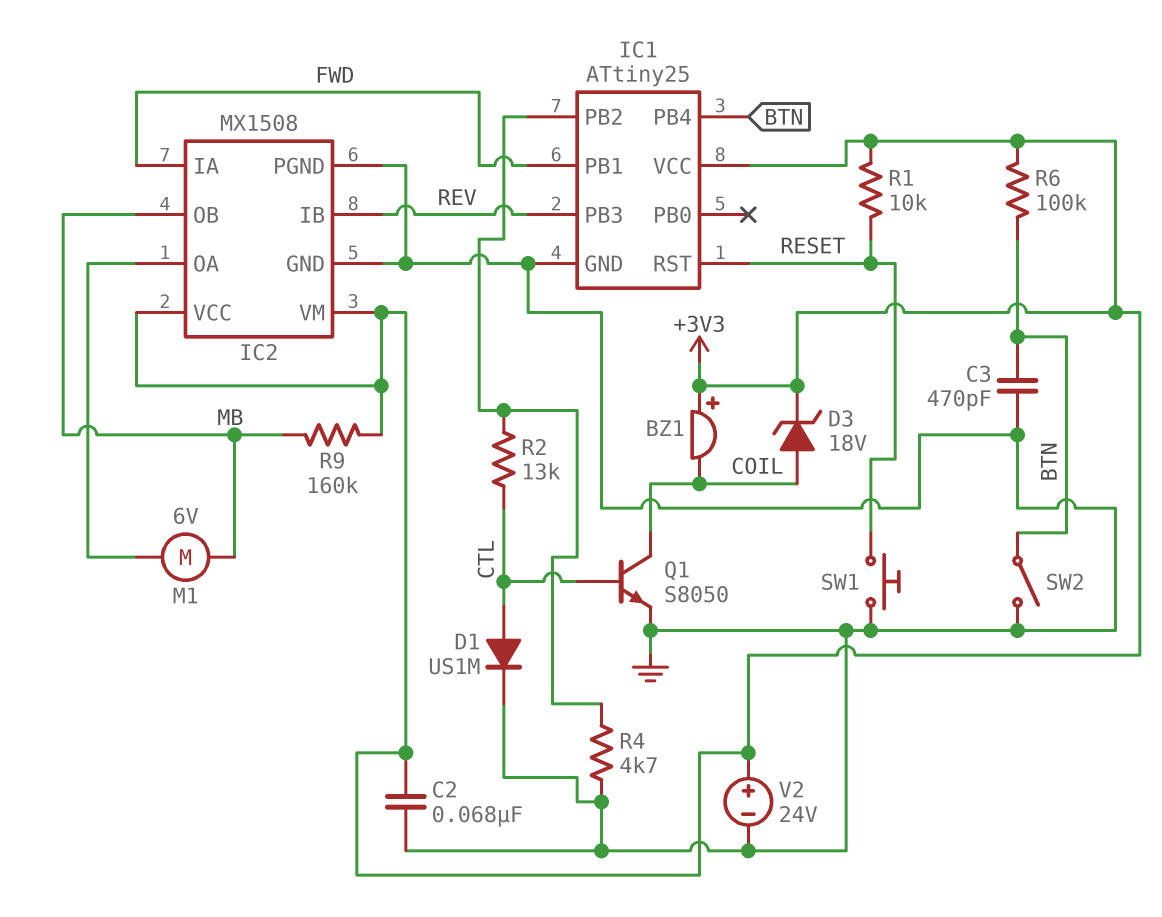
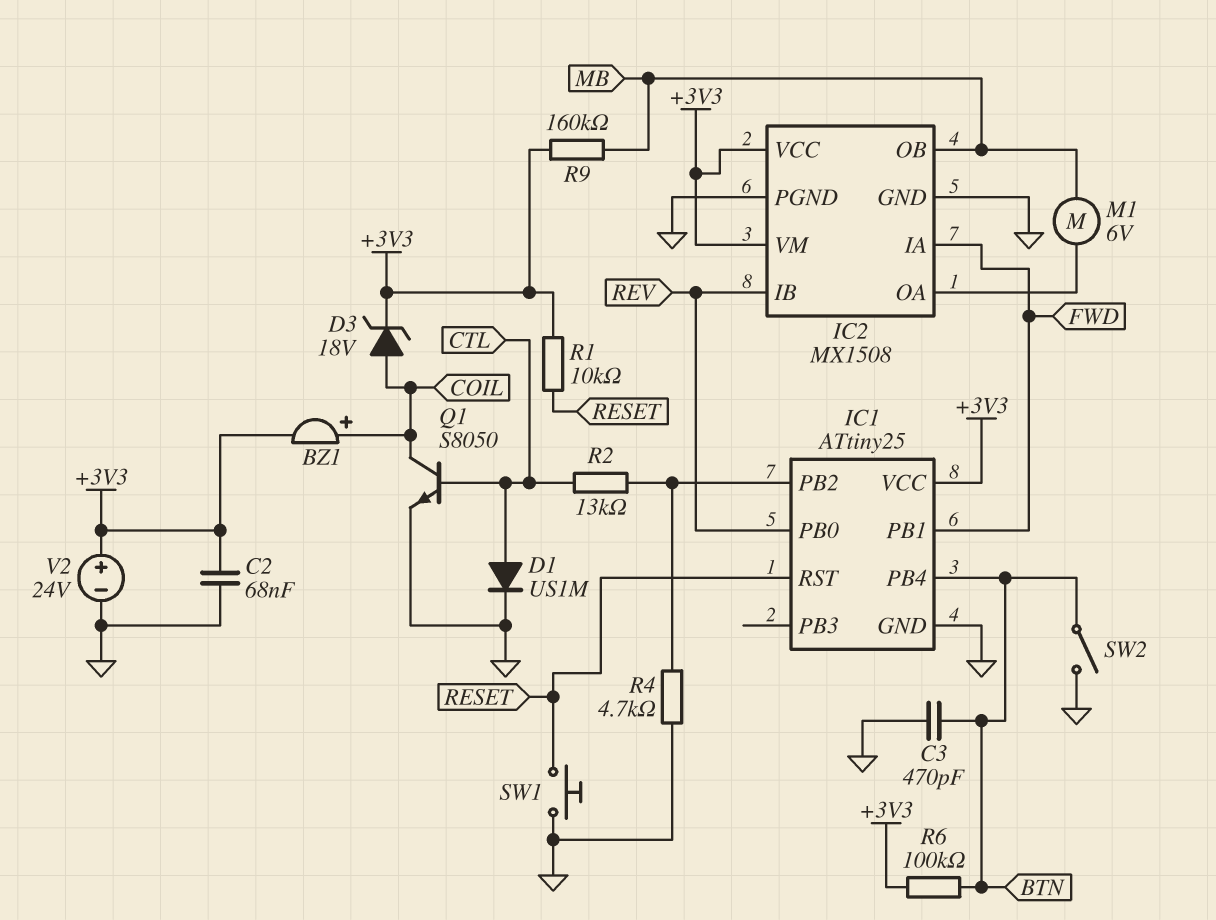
BZ1: buzzer (plus +3V3, minus COIL) -> buzzer (plus COIL, minus +3V3)
IC1 pin PB0: none -> REV
IC1 pin PB3: REV -> none

